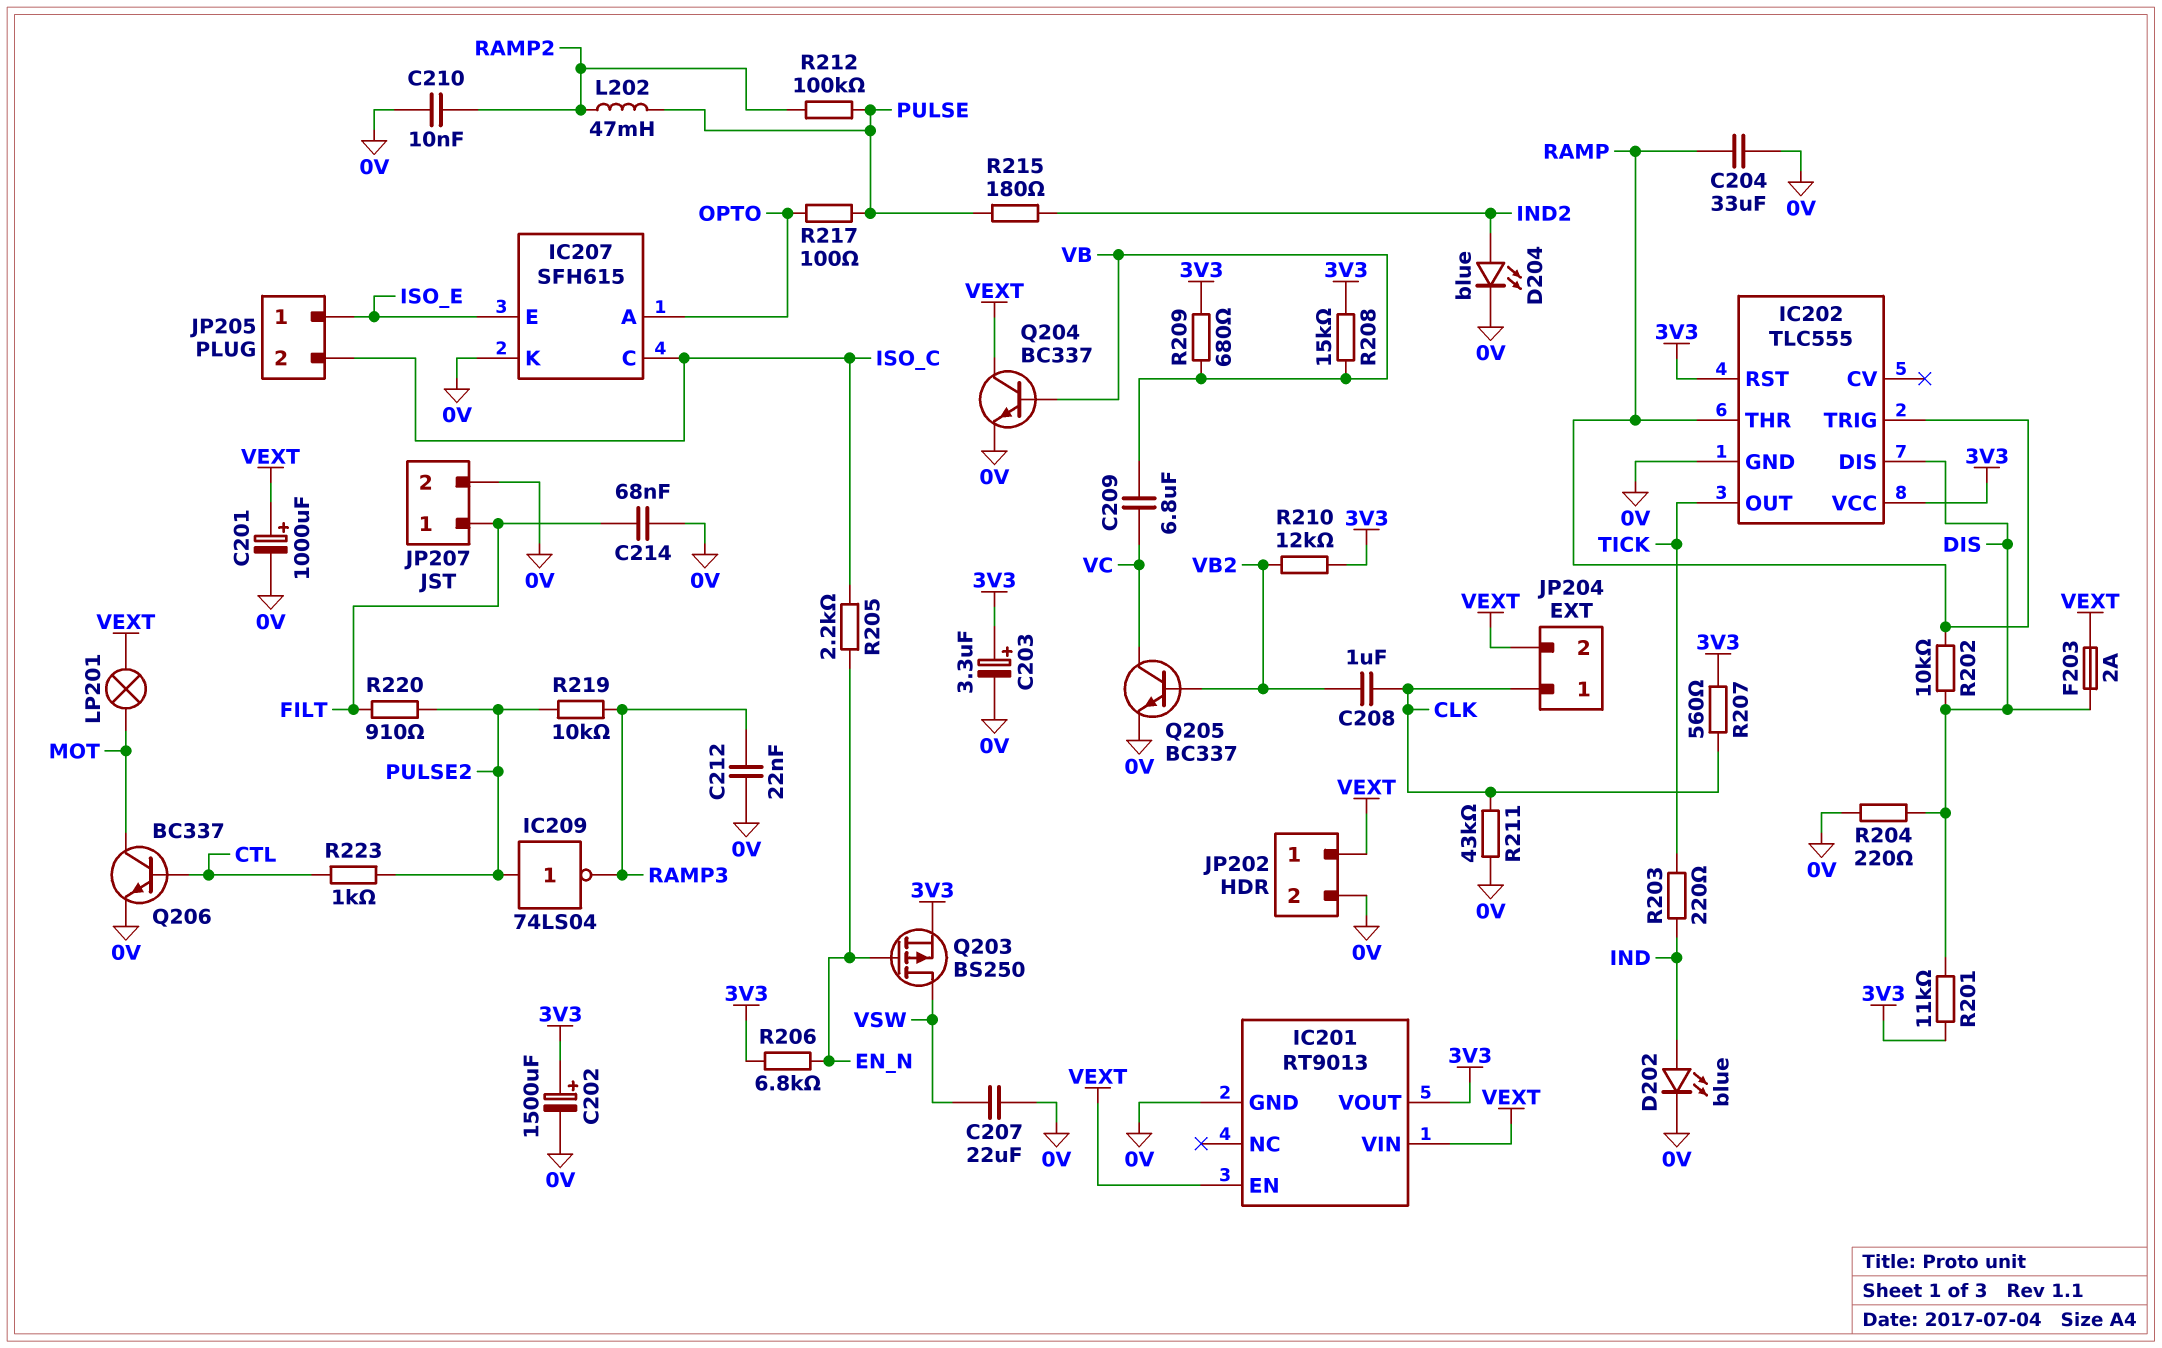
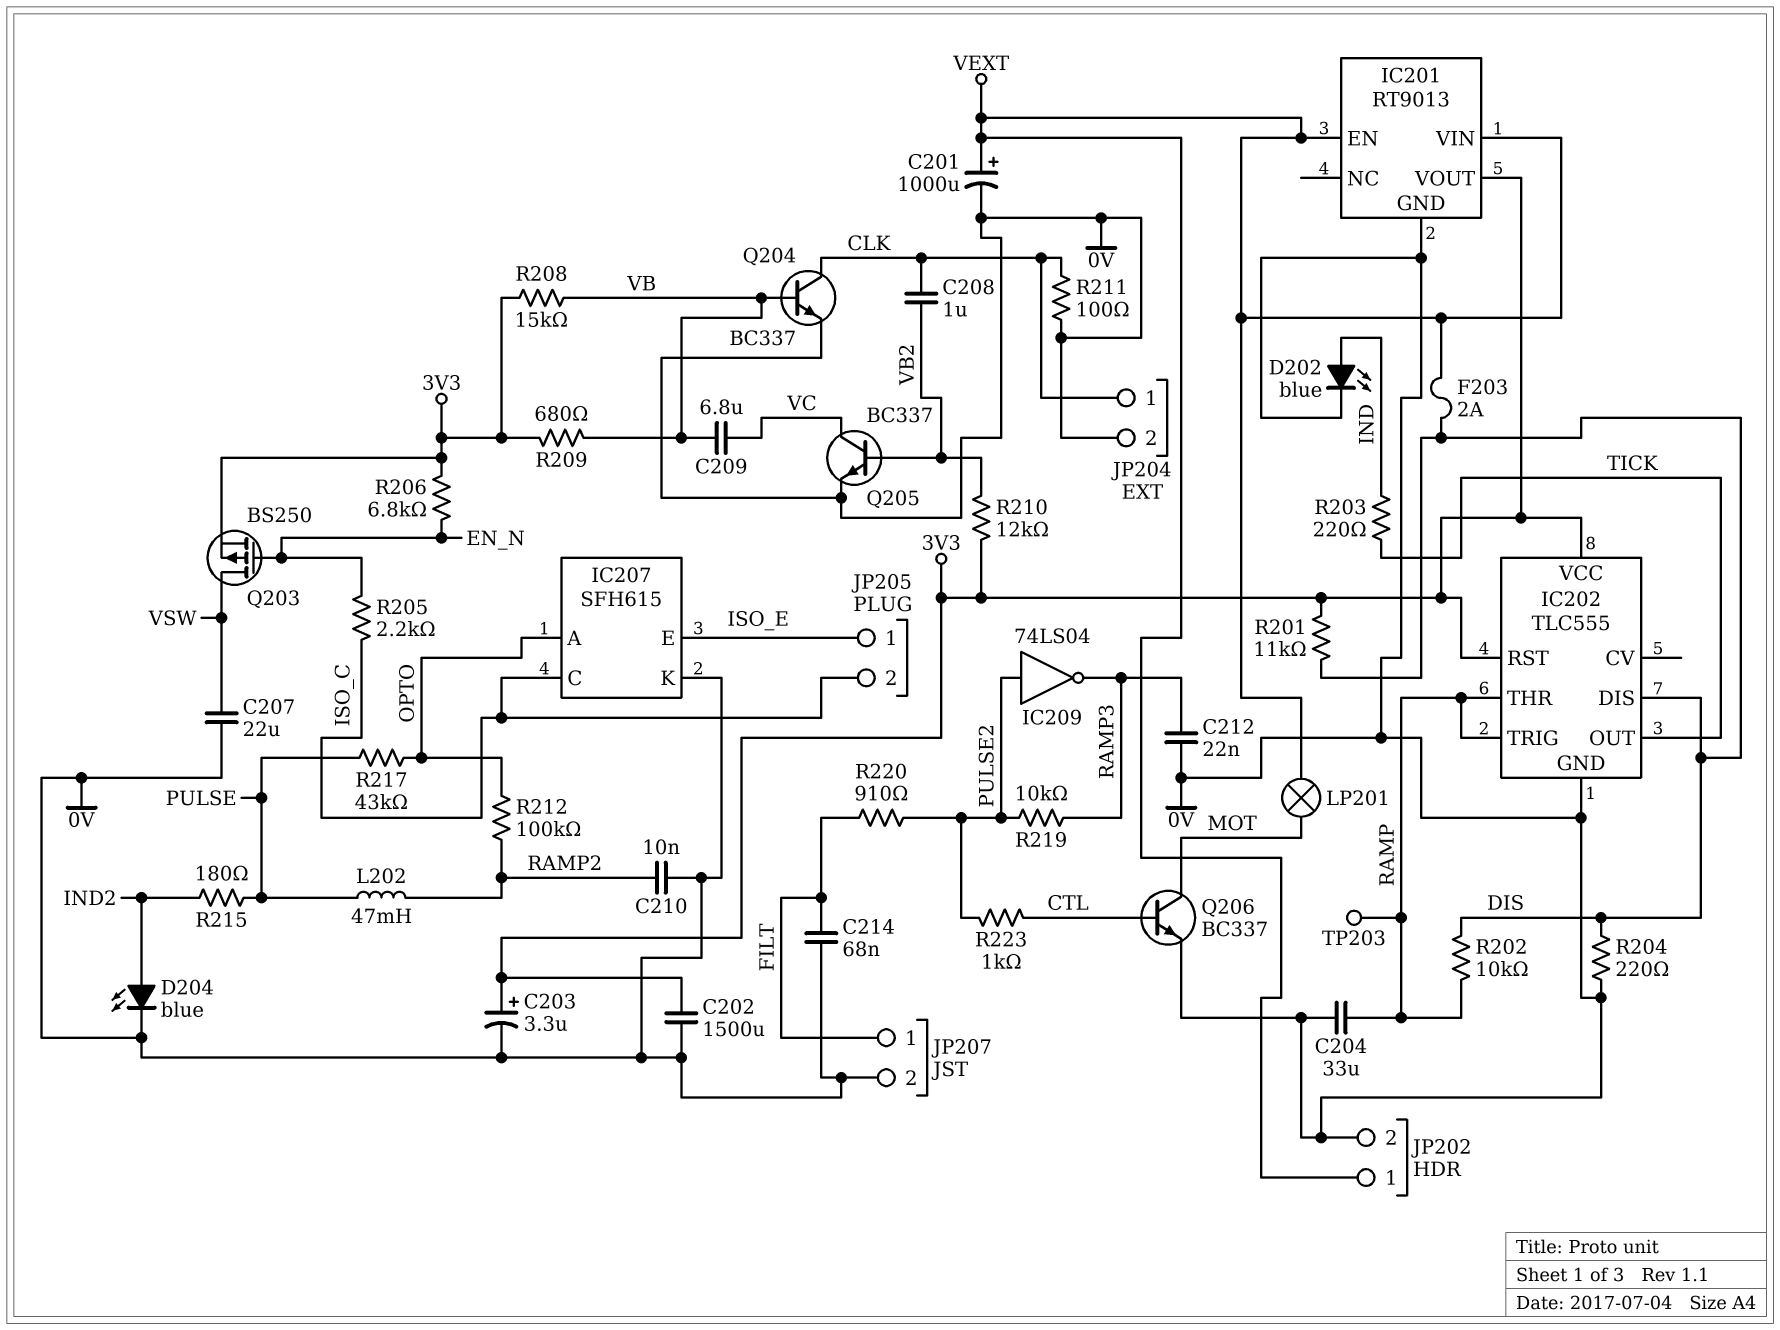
C202: 1500uF (plus 3V3, minus 0V) -> 1500uF (0V, 3V3)
JP204 pin 2: VEXT -> 0V
Q204: NPN BC337 (B VB, C VEXT, E 0V) -> NPN BC337 (B VB, C CLK, E 0V)
R207: 560 (3V3, CLK) -> none
R211: 43k (0V, CLK) -> 100 (0V, CLK)
R212: 100k (PULSE, RAMP2) -> 100k (OPTO, RAMP2)
R217: 100 (OPTO, PULSE) -> 43k (OPTO, PULSE)
TP203: none -> test point (RAMP)

